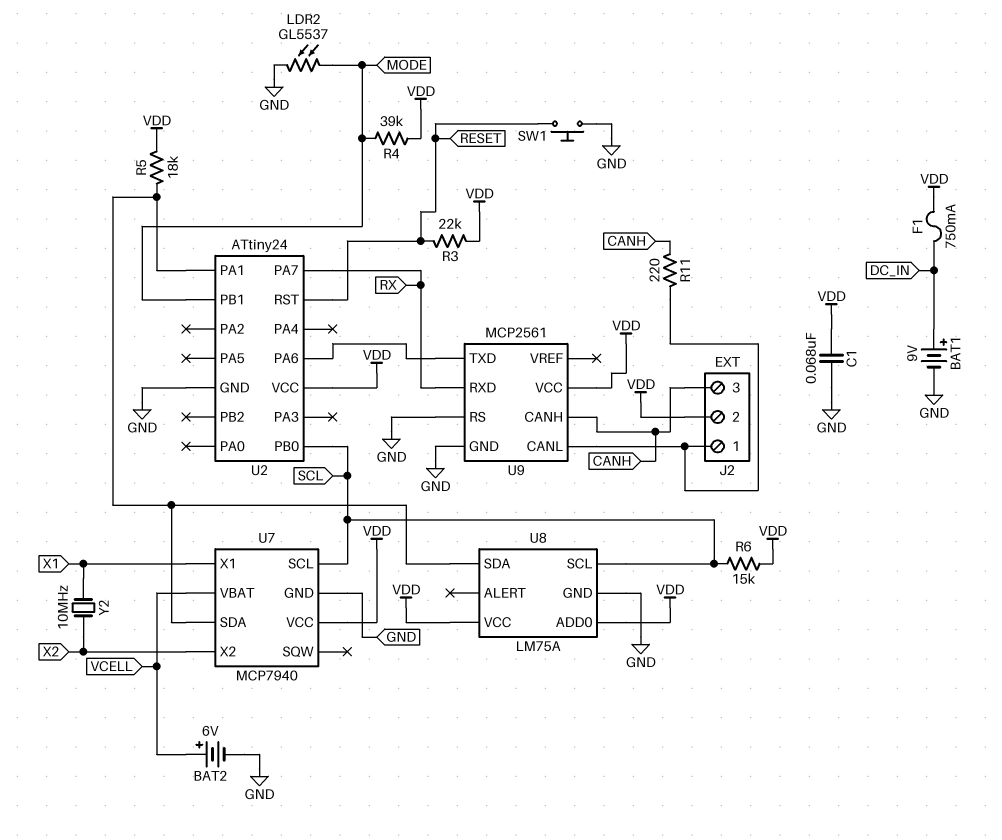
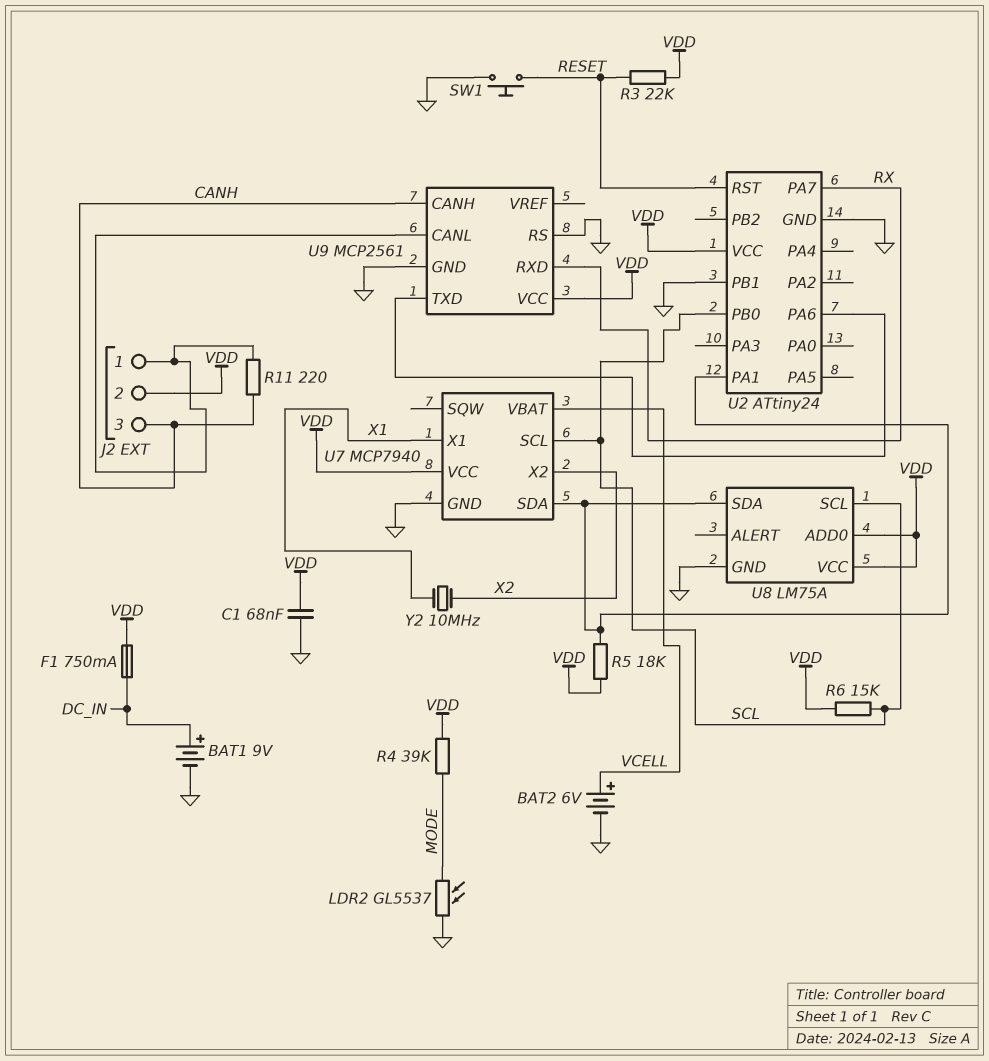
U2 pin PB1: MODE -> GND

